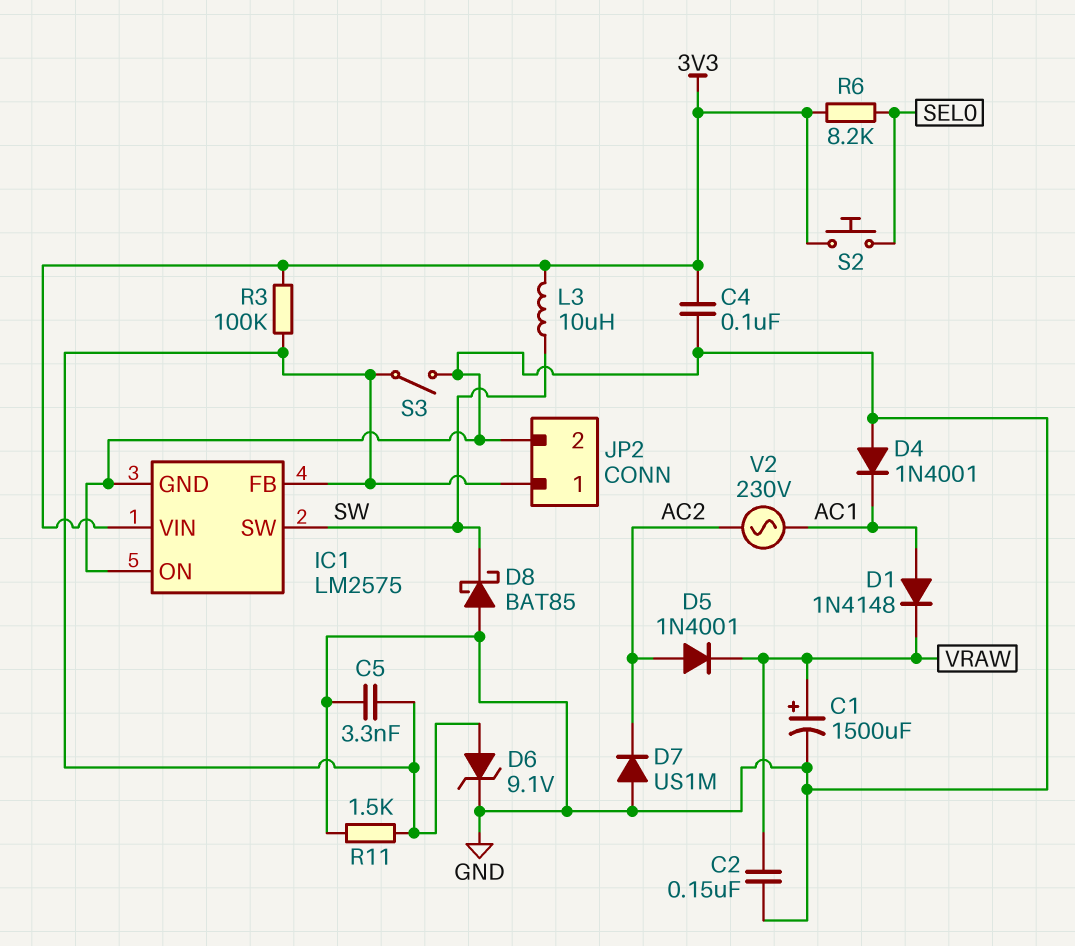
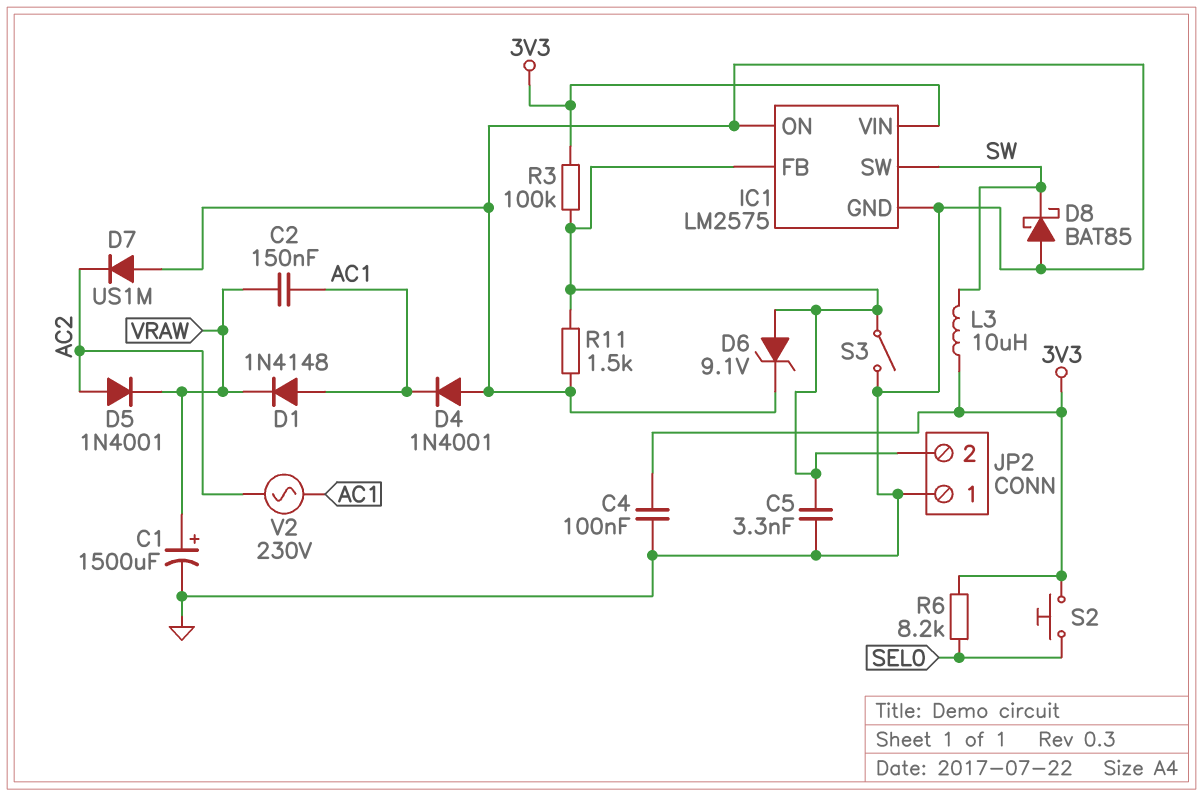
C2: 150nF (GND, VRAW) -> 150nF (AC1, VRAW)
JP2 pin 1: IC1/FB -> GND
JP2 pin 2: GND -> IC1/FB

